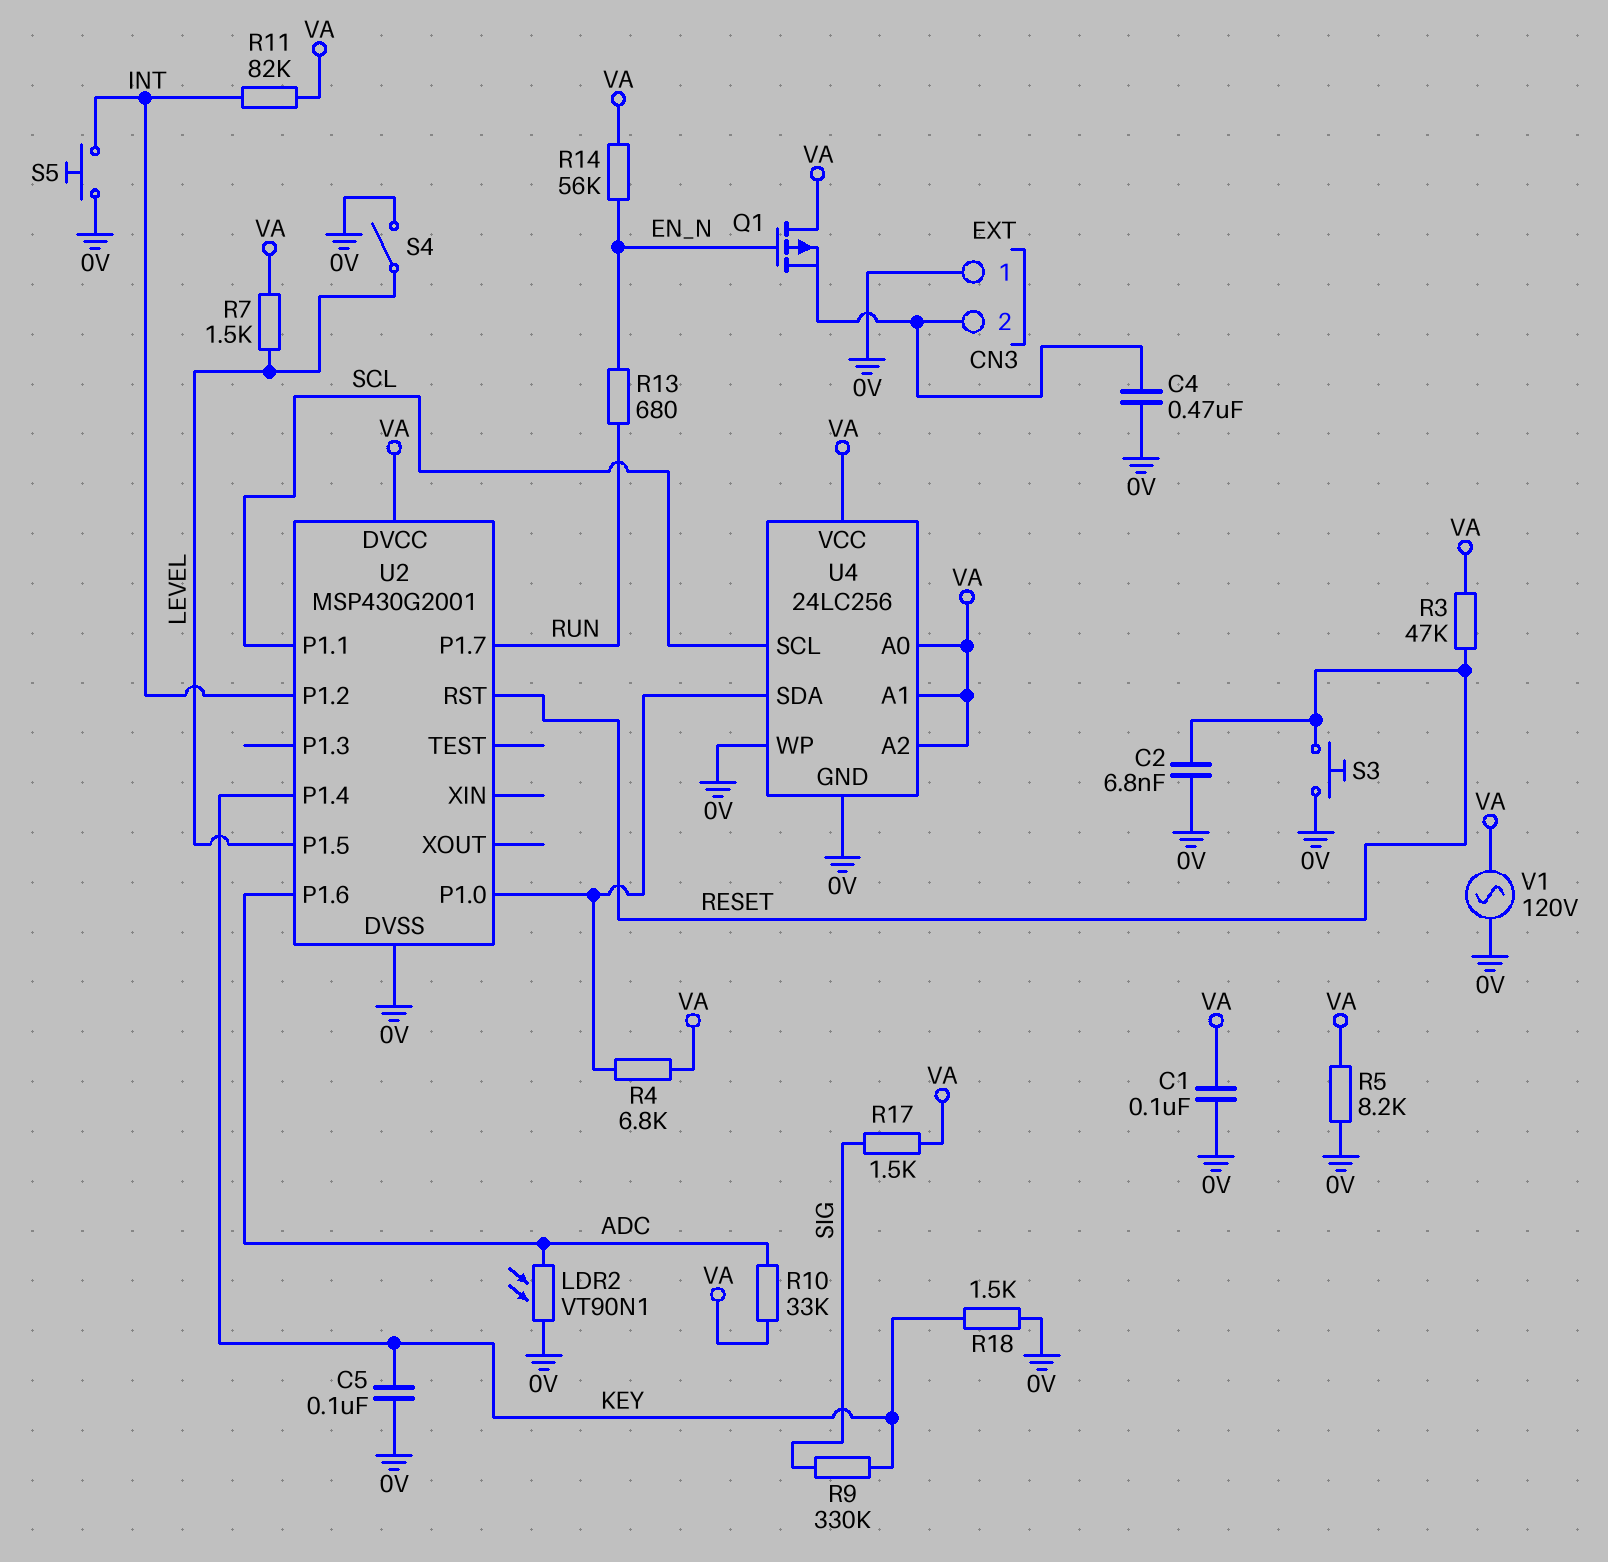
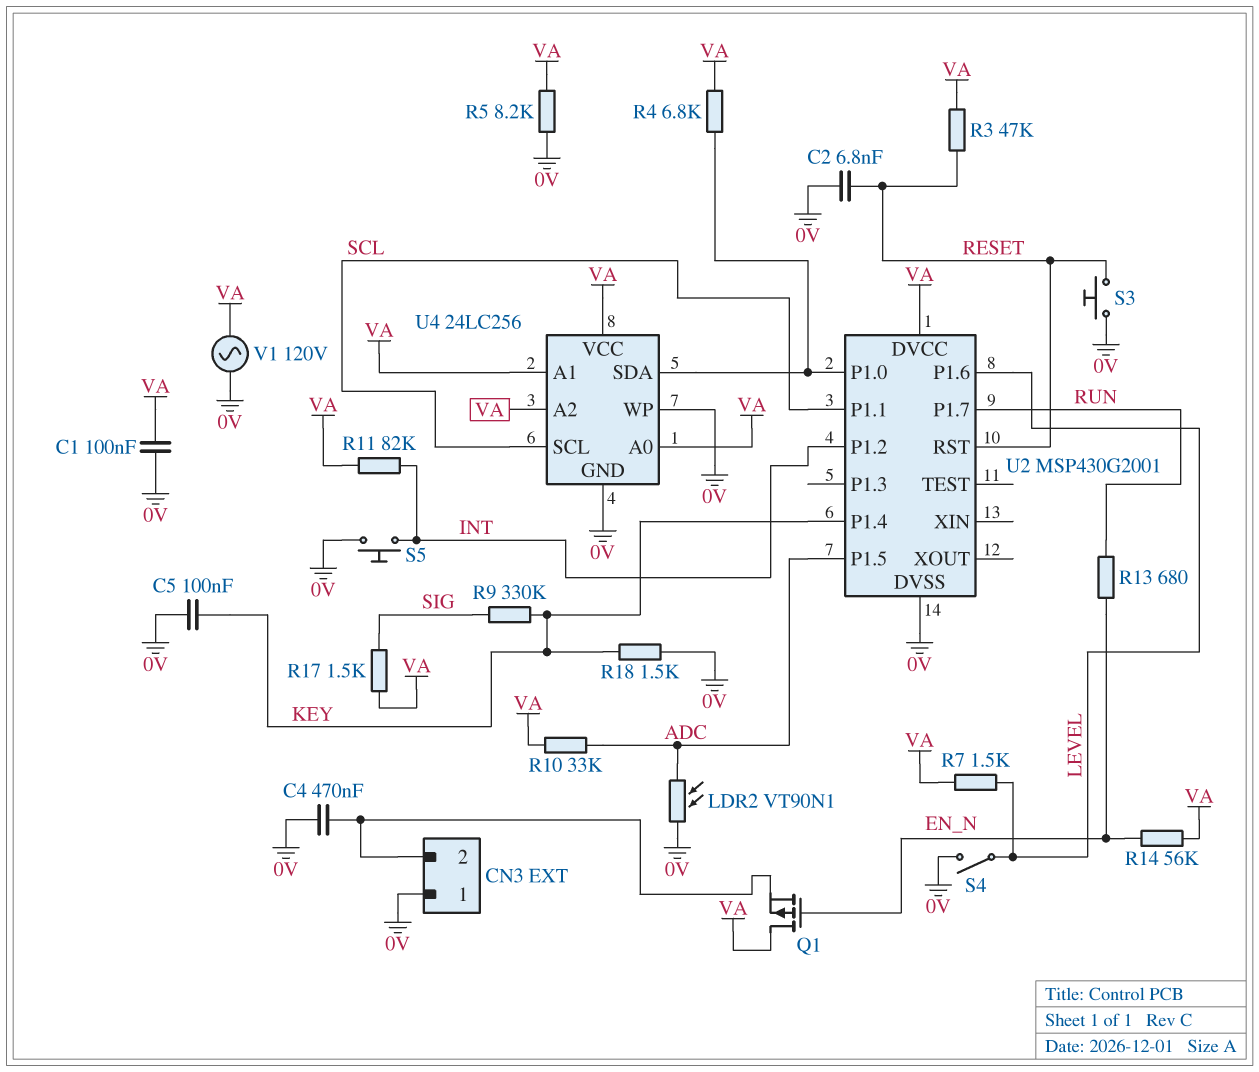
U2 pin P1.5: LEVEL -> ADC
U2 pin P1.6: ADC -> LEVEL

